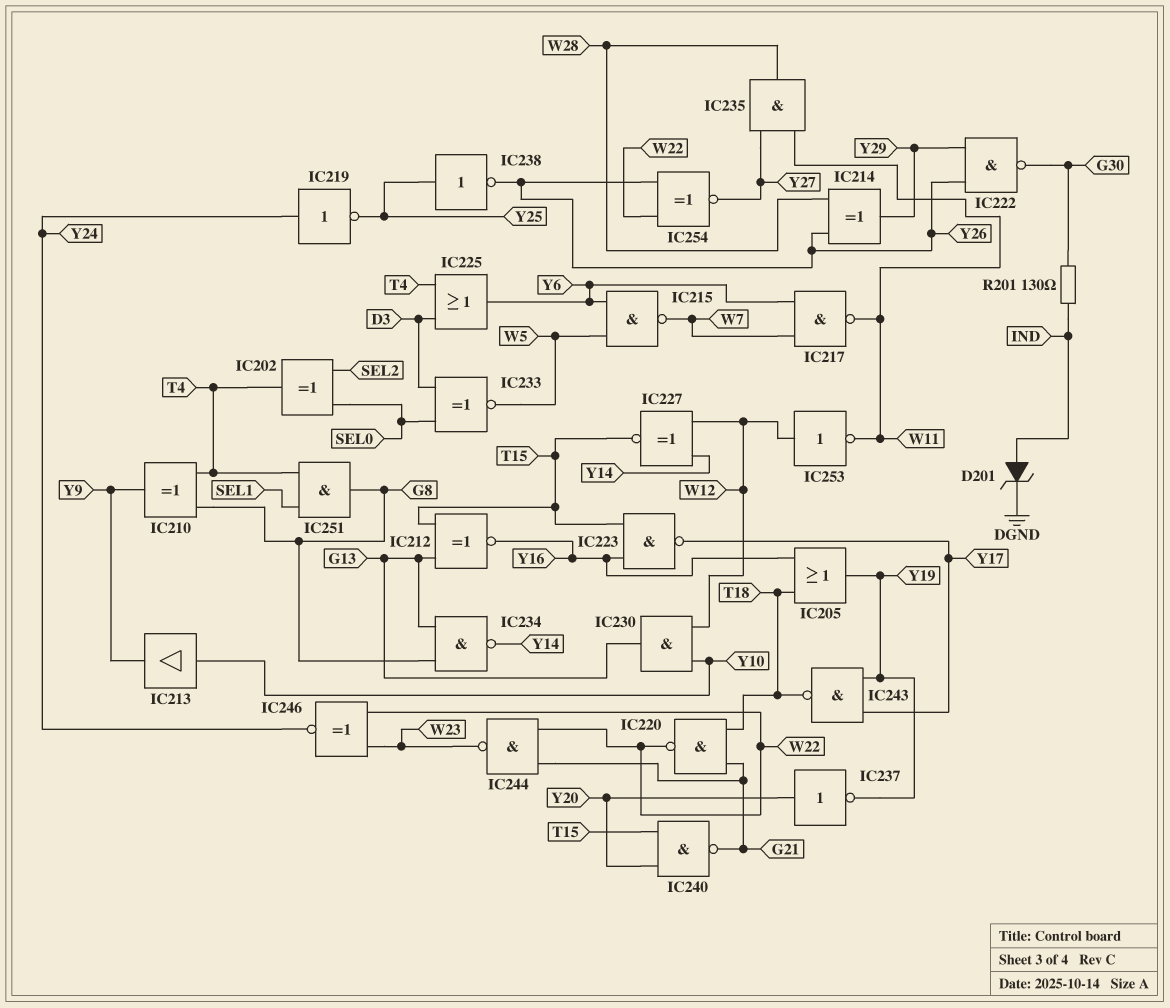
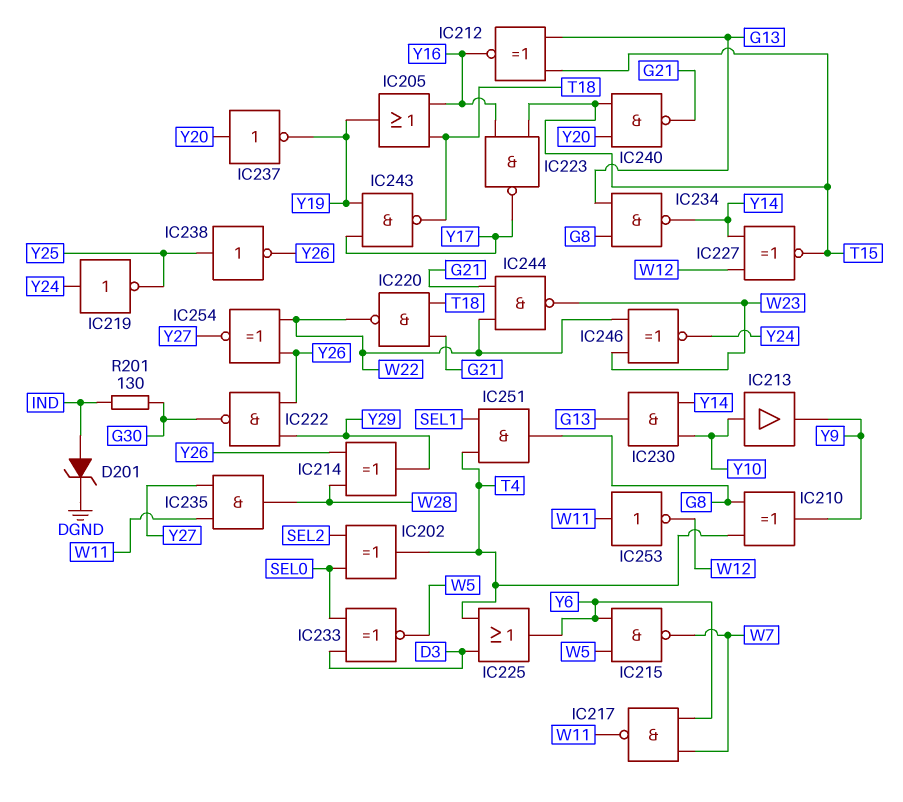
IC230: AND (in W12, in Y10, out G13) -> AND (in Y10, in Y14, out G13)
IC253: NOT (in W12, out W11) -> NOT (in W11, out W12)

